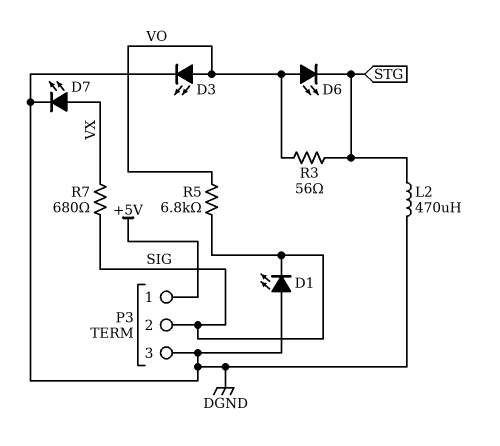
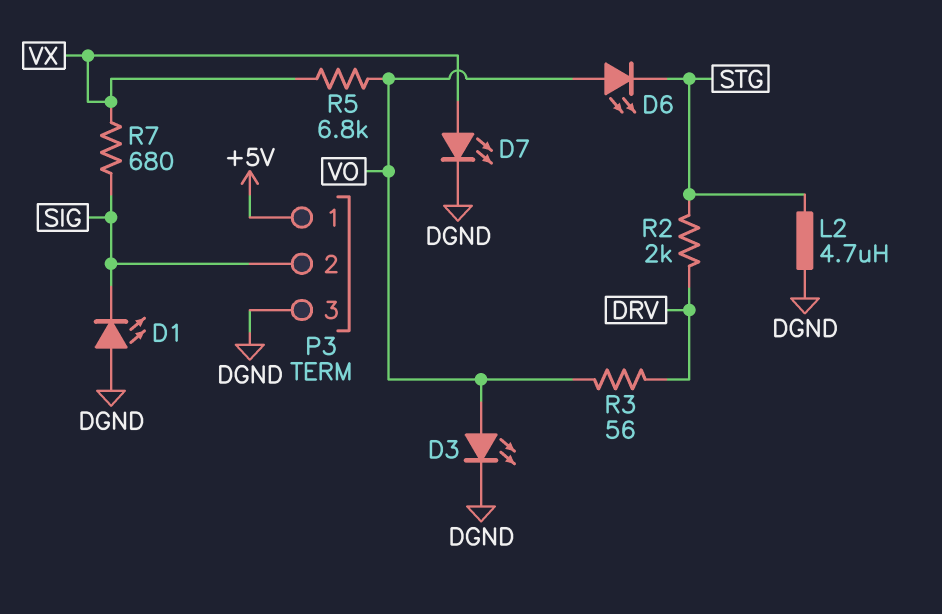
L2: 470uH (DGND, STG) -> 4.7uH (DGND, STG)
R2: none -> 2k (DRV, STG)
R3: 56 (STG, VO) -> 56 (DRV, VO)
R5: 6.8k (SIG, VO) -> 6.8k (VO, VX)

